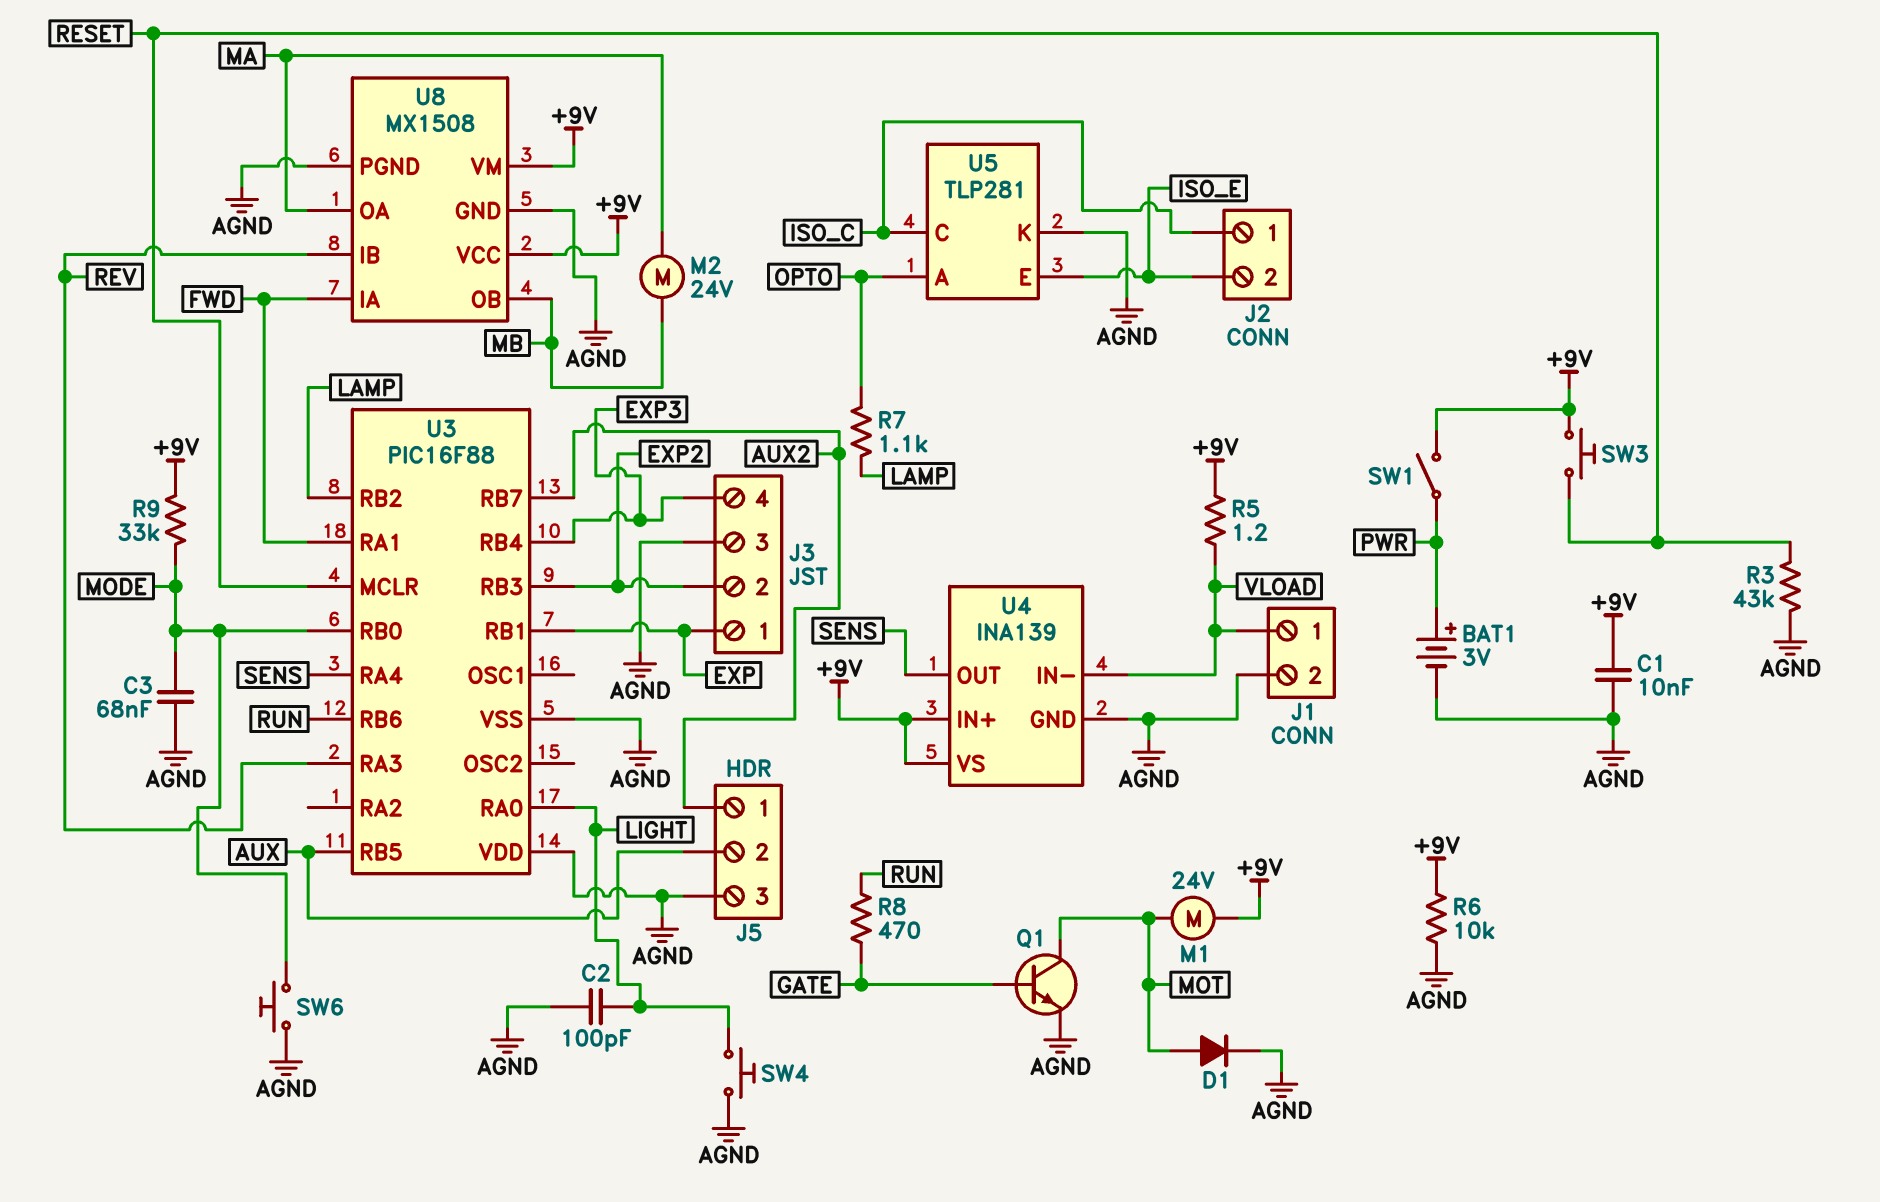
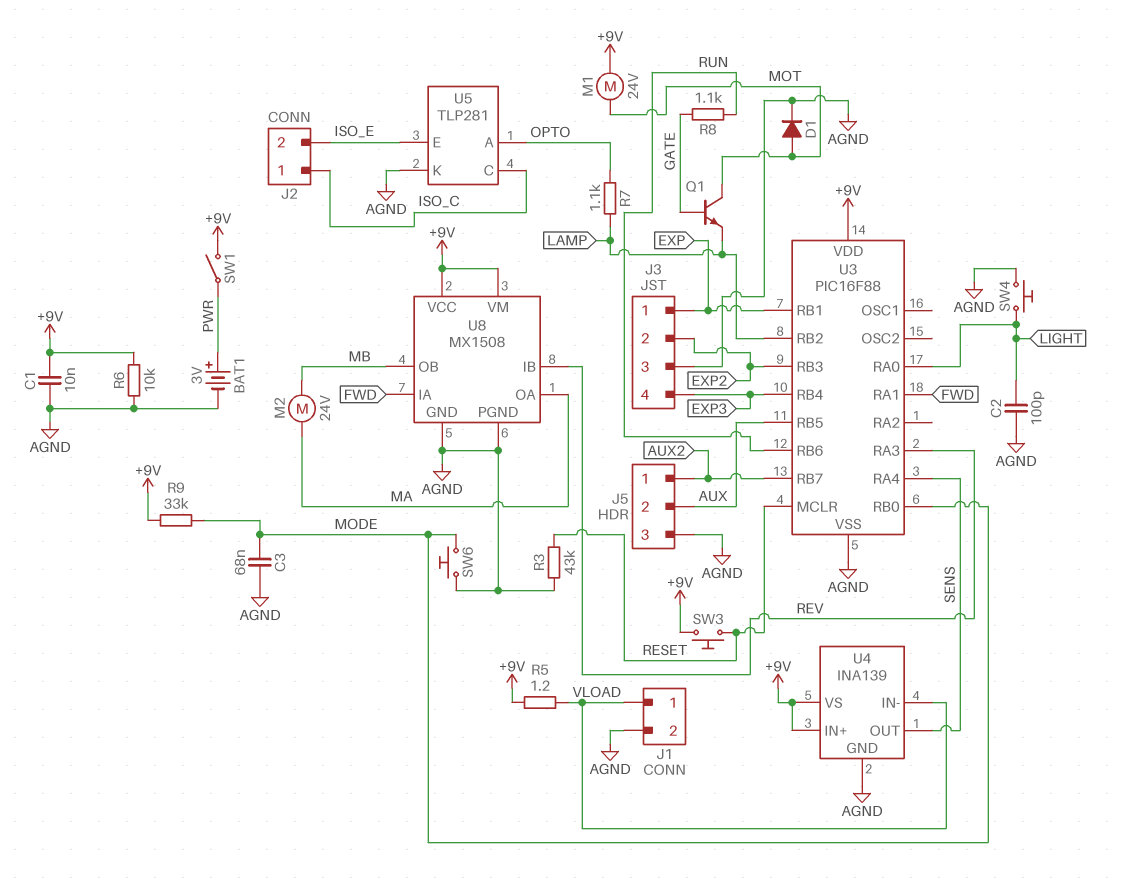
Q1: NPN (B GATE, C MOT, E AGND) -> NPN (B GATE, C MOT, E LAMP)
R8: 470 (GATE, RUN) -> 1.1k (GATE, RUN)
U3 pin VDD: AGND -> +9V

